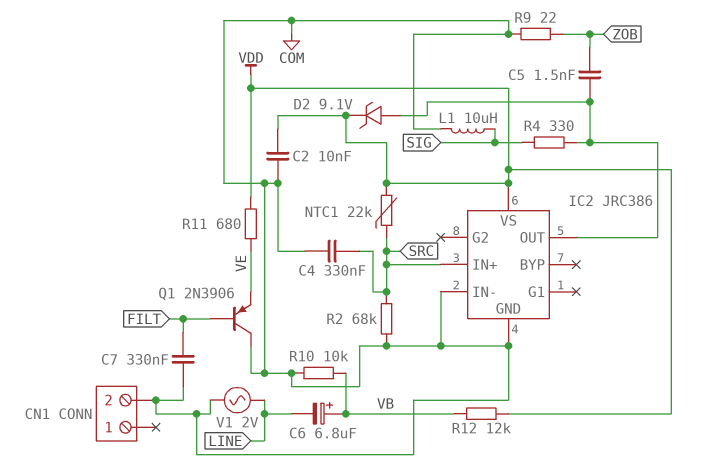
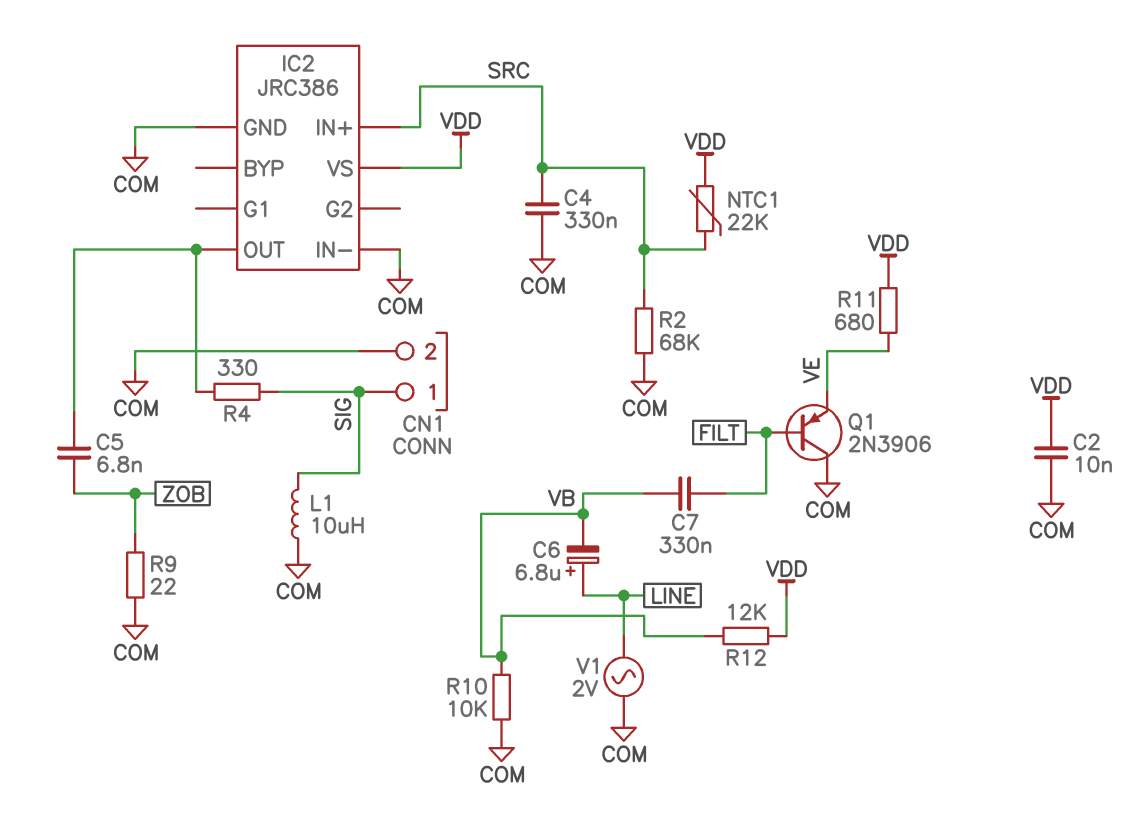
C5: 1.5nF (IC2/OUT, ZOB) -> 6.8nF (IC2/OUT, ZOB)
C6: 6.8uF (plus VB, minus LINE) -> 6.8uF (plus LINE, minus VB)
C7: 330nF (COM, FILT) -> 330nF (FILT, VB)
CN1 pin 1: none -> SIG
D2: zener 9.1V (A IC2/OUT, K VDD) -> none

